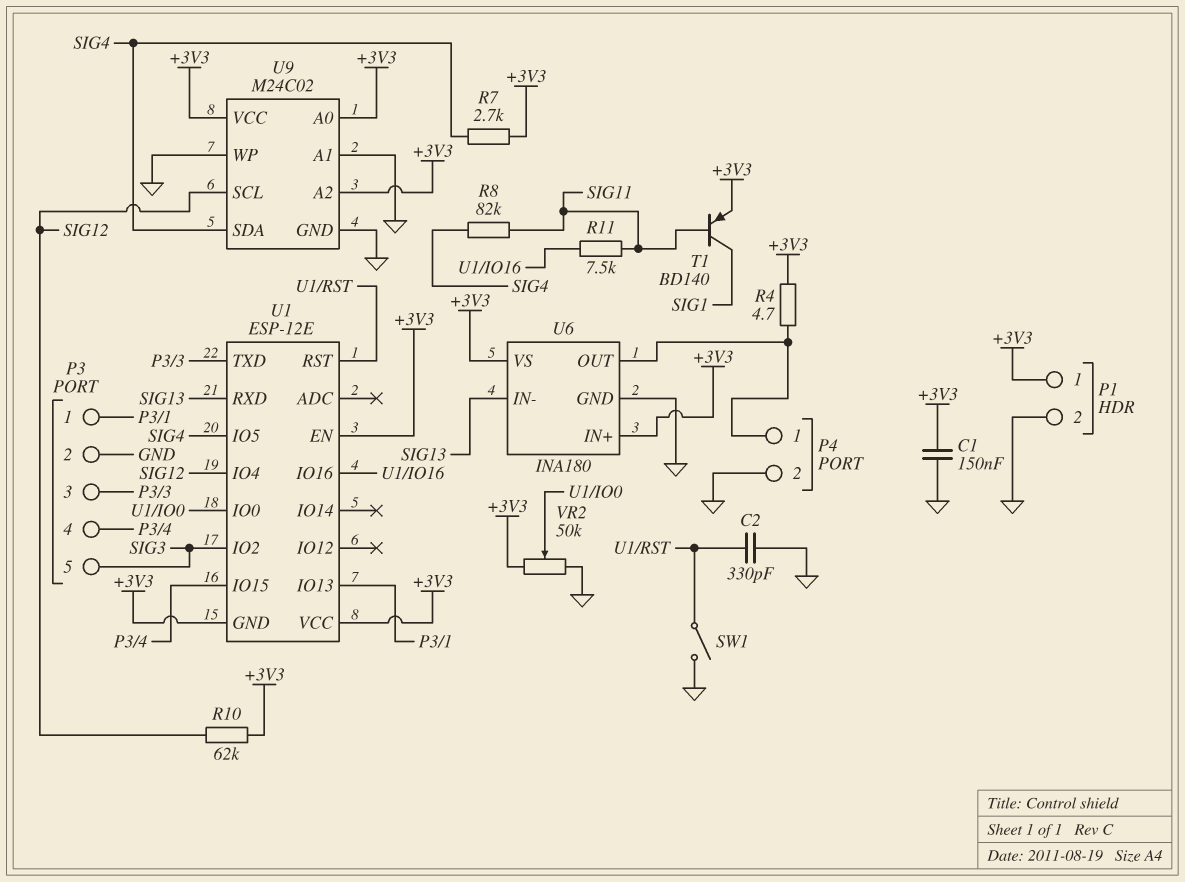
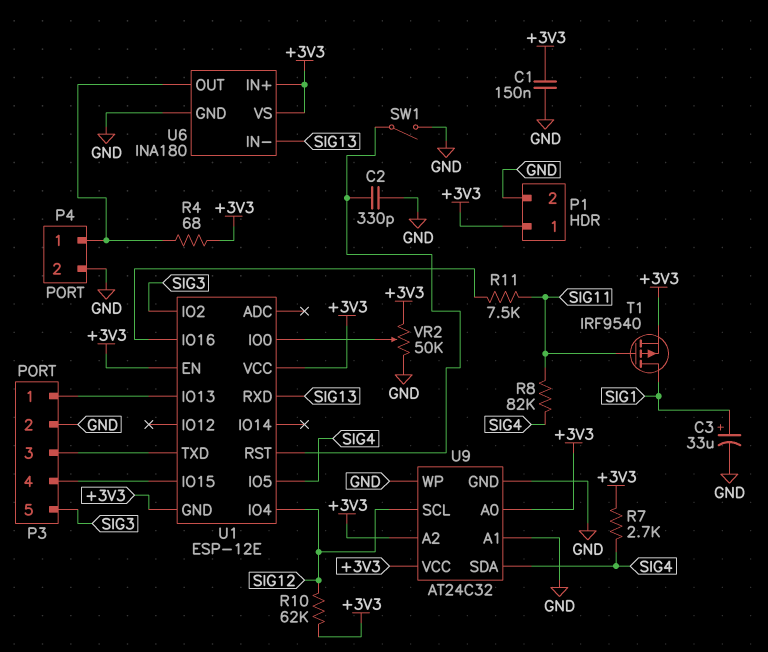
C3: none -> 33uF (plus SIG1, minus GND)
R4: 4.7 (+3V3, P4/1) -> 68 (+3V3, P4/1)
T1: PNP BD140 (B SIG11, C SIG1, E +3V3) -> PMOS IRF9540 (G SIG11, D SIG1, S +3V3)
U9: M24C02 -> AT24C32

